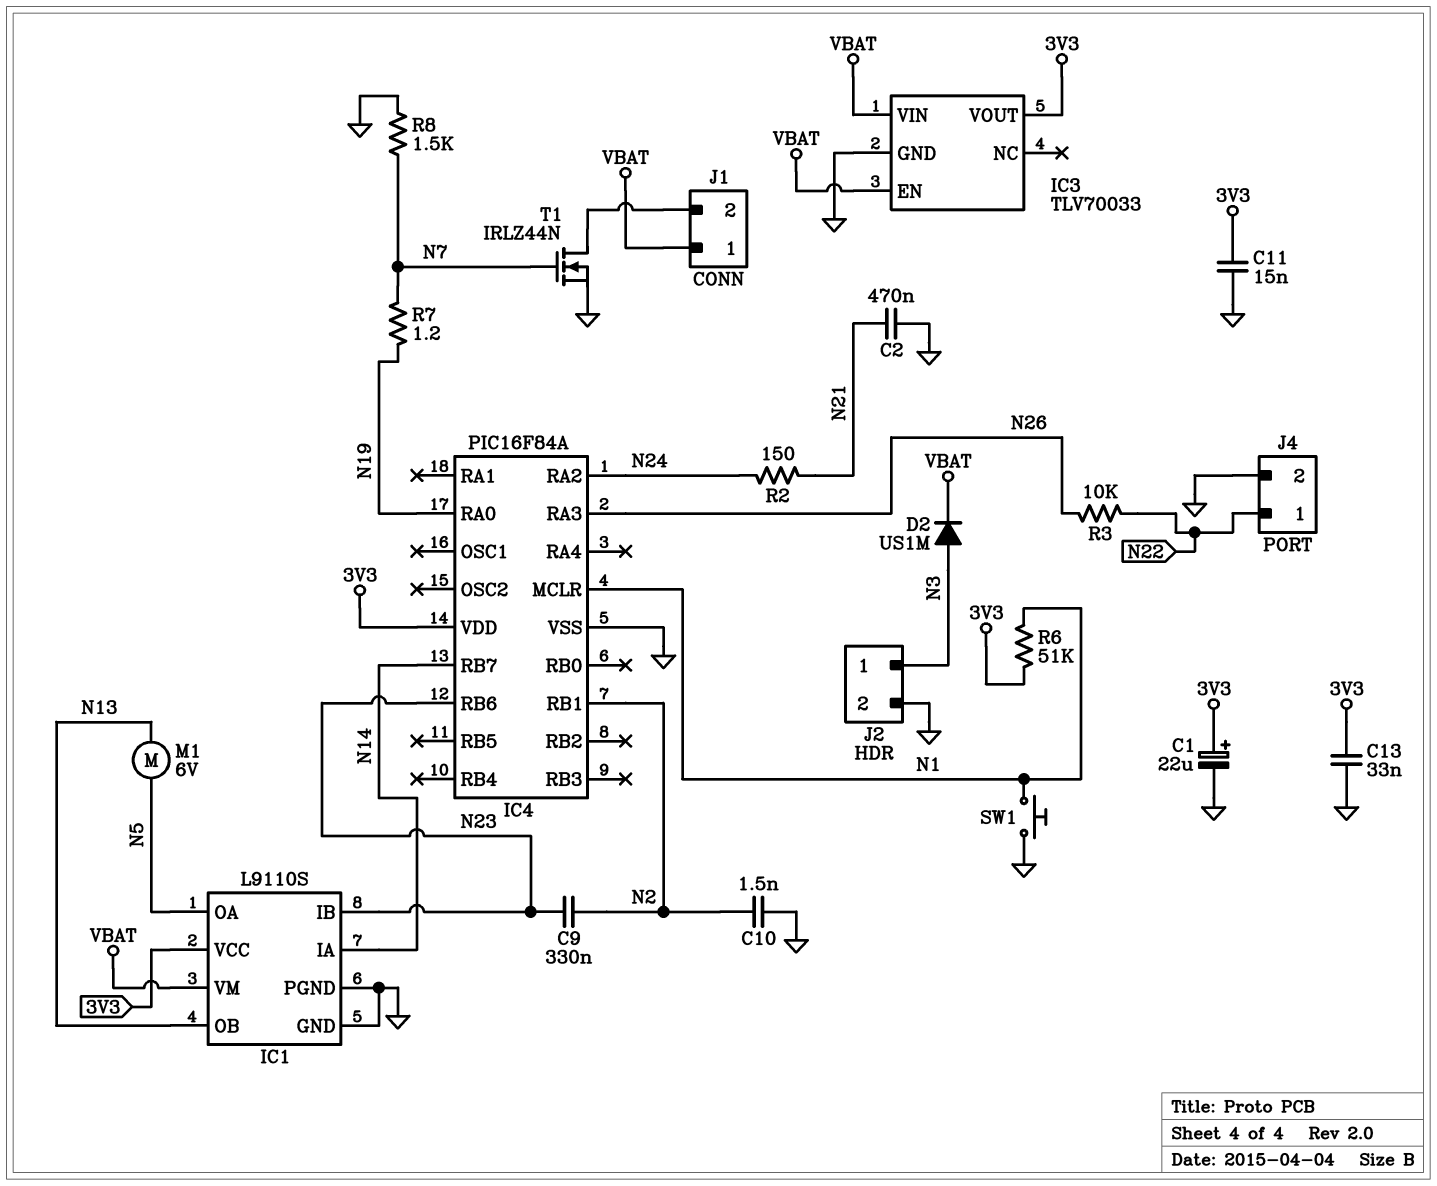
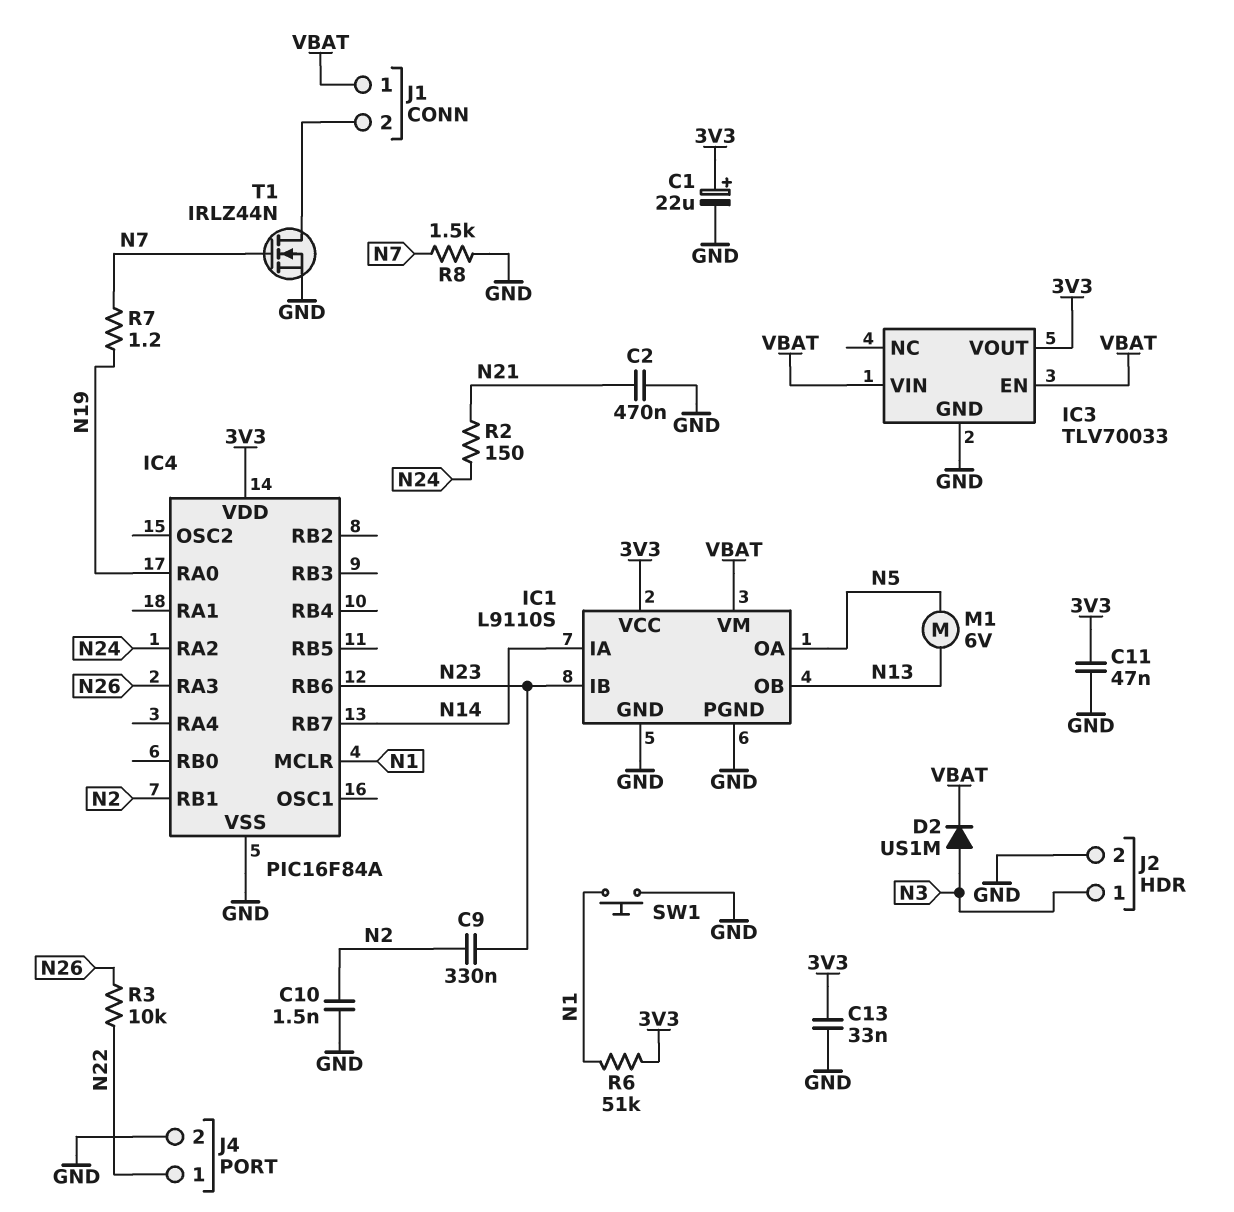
C11: 15nF (3V3, GND) -> 47nF (3V3, GND)

